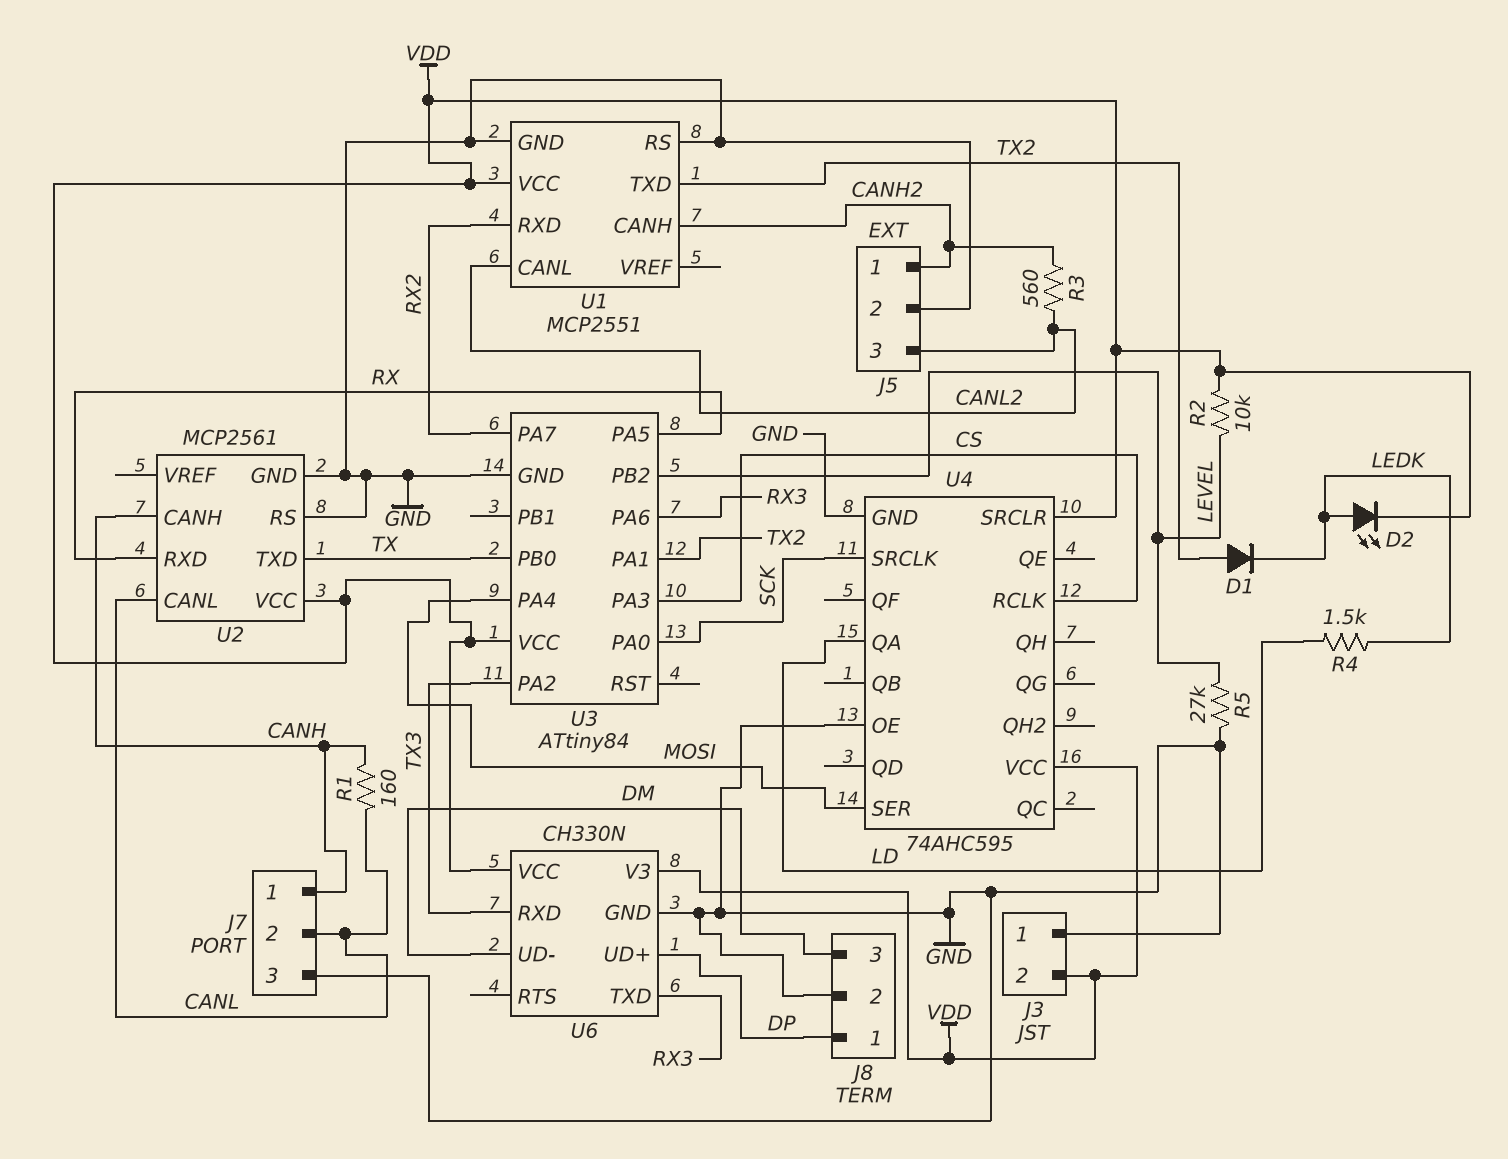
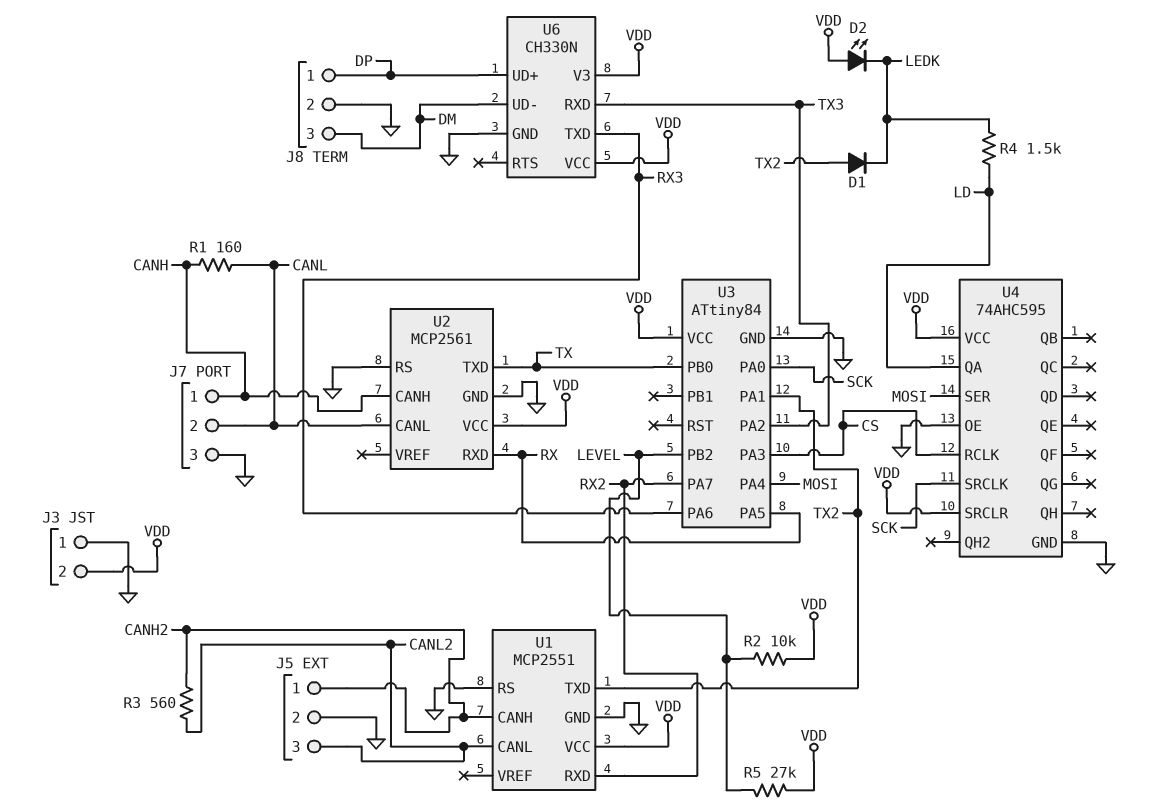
D2: LED (A LEDK, K VDD) -> LED (A VDD, K LEDK)
R5: 27k (GND, LEVEL) -> 27k (LEVEL, VDD)

